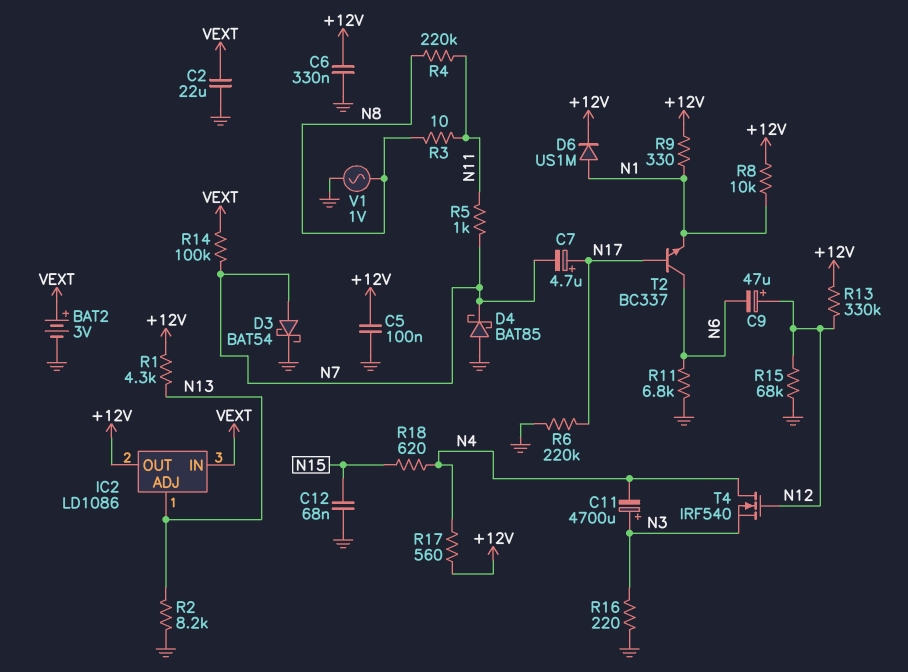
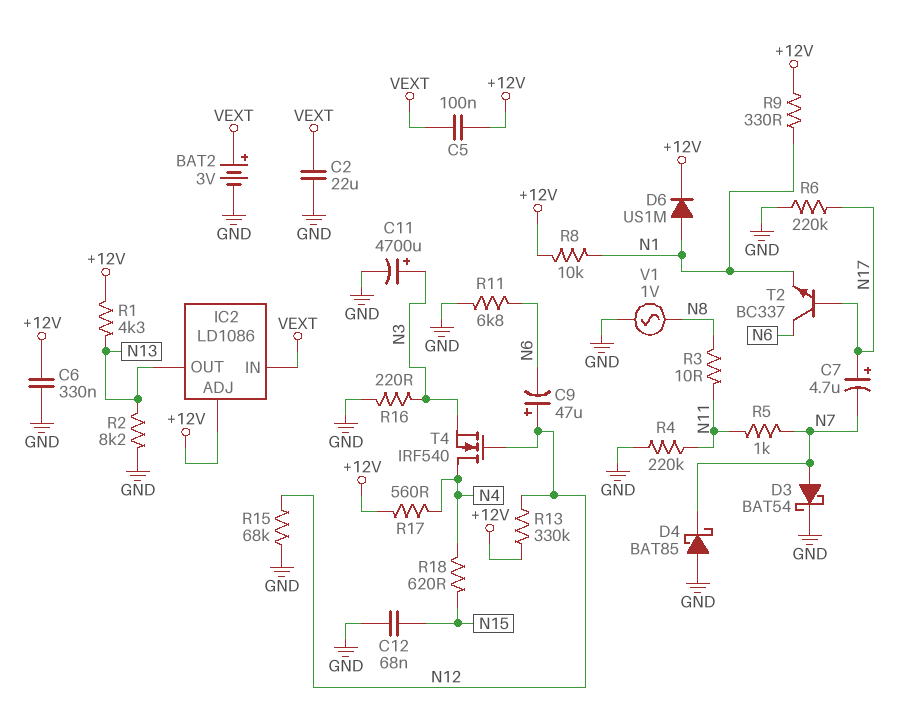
C5: 100nF (+12V, GND) -> 100nF (+12V, VEXT)
C11: 4700uF (plus N3, minus N4) -> 4700uF (plus N3, minus GND)
IC2 pin ADJ: N13 -> +12V
IC2 pin OUT: +12V -> N13
R4: 220k (N8, N11) -> 220k (GND, N11)
R14: 100k (N7, VEXT) -> none

